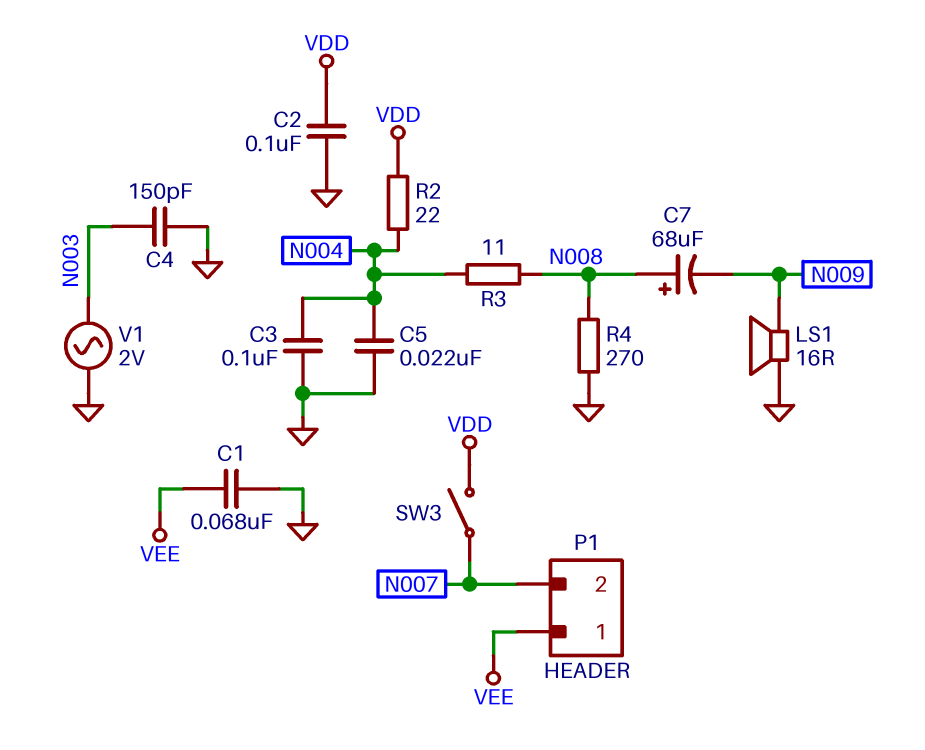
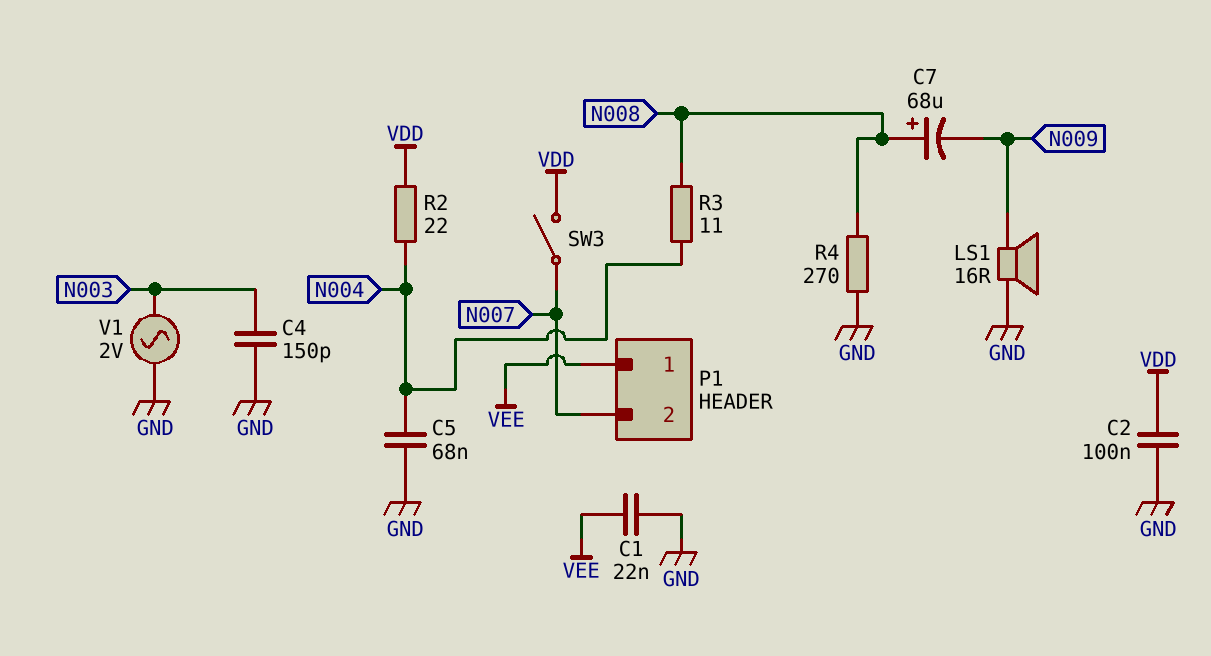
C1: 68nF (GND, VEE) -> 22nF (GND, VEE)
C3: 100nF (GND, N004) -> none
C5: 22nF (GND, N004) -> 68nF (GND, N004)

